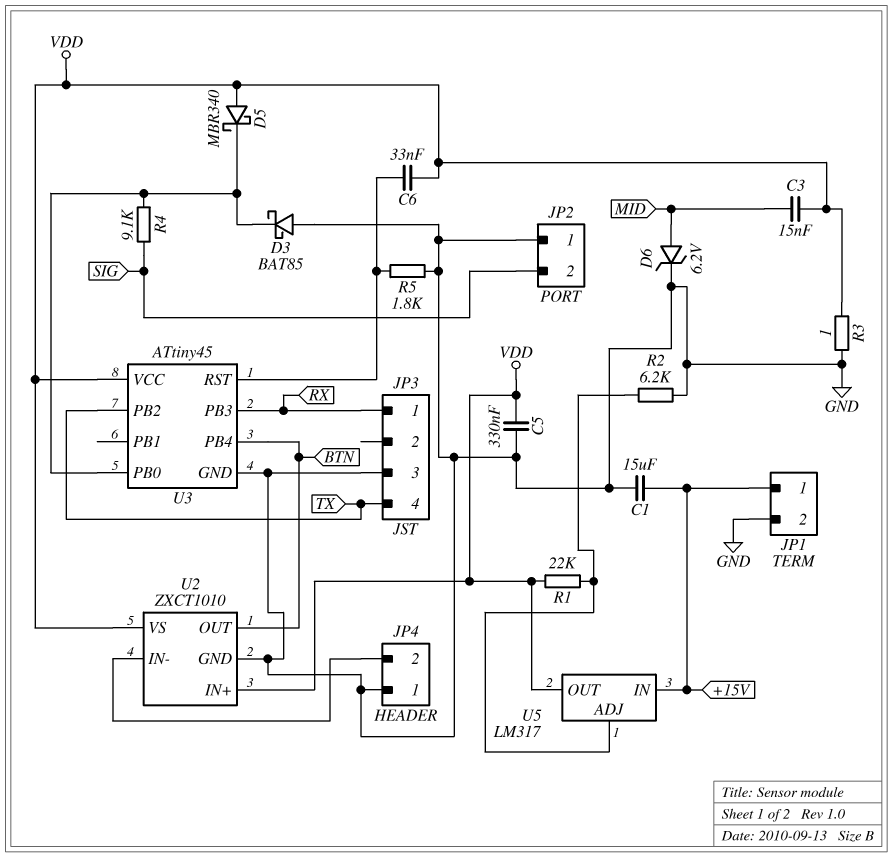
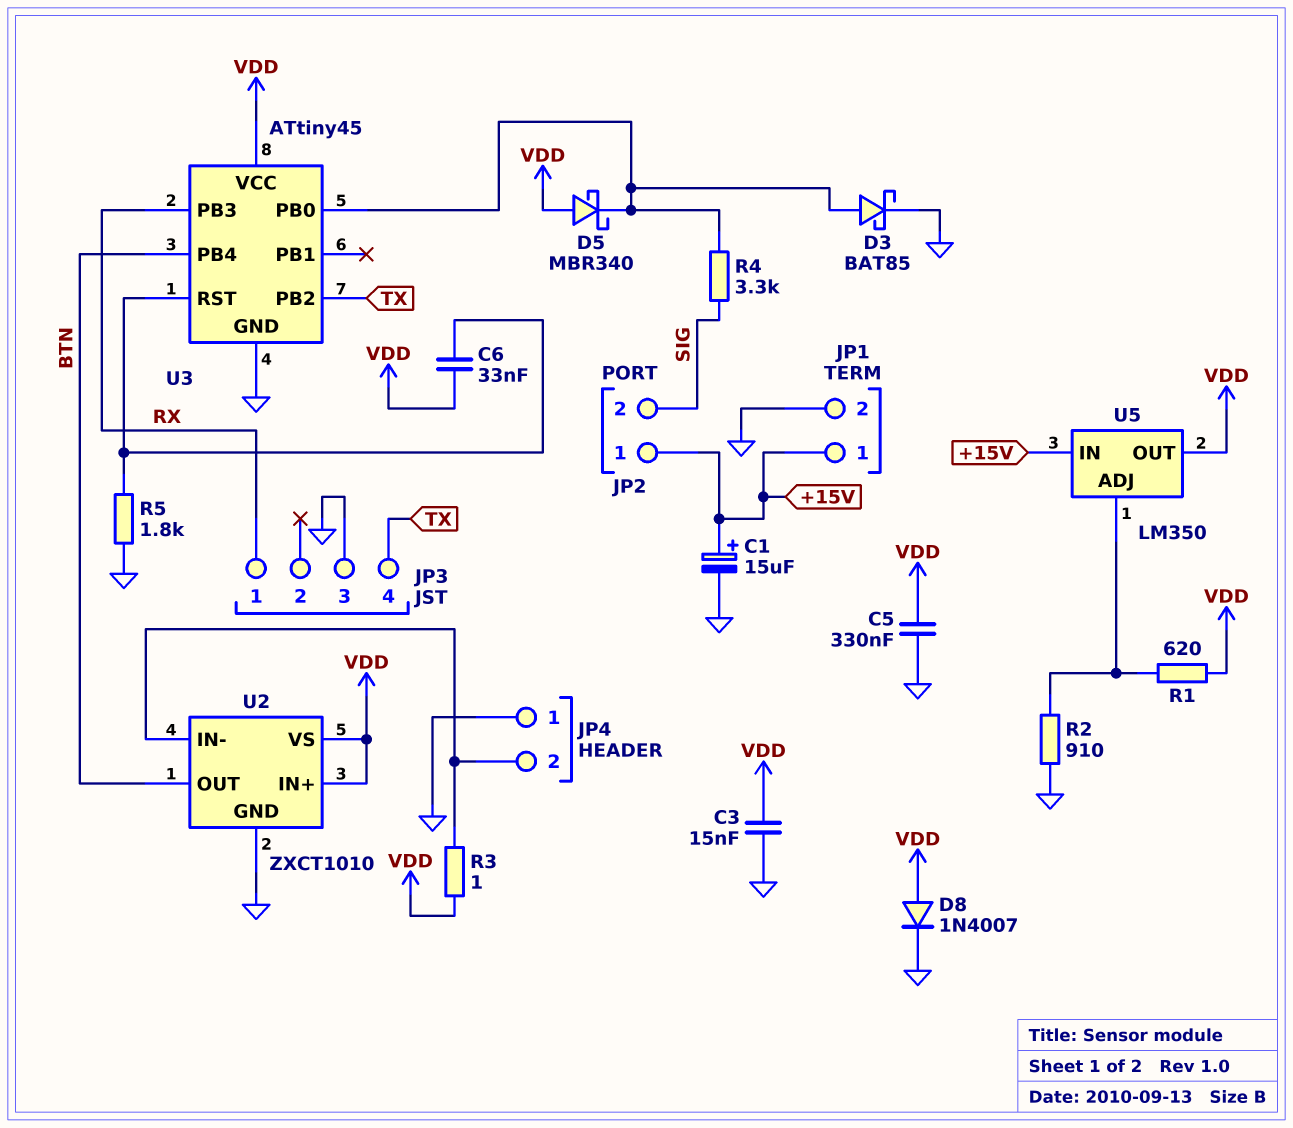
C1: 15uF (+15V, GND) -> 15uF (plus +15V, minus GND)
C3: 15nF (MID, VDD) -> 15nF (GND, VDD)
D3: schottky BAT85 (A GND, K U3/PB0) -> schottky BAT85 (A U3/PB0, K GND)
D6: zener 6.2V (A MID, K GND) -> none
D8: none -> diode 1N4007 (A VDD, K GND)
JP2 pin 1: GND -> +15V
R1: 22k (U5/ADJ, VDD) -> 620 (U5/ADJ, VDD)
R2: 6.2k (GND, U5/ADJ) -> 910 (GND, U5/ADJ)
R3: 1 (GND, VDD) -> 1 (JP4/2, VDD)
R4: 9.1k (SIG, U3/PB0) -> 3.3k (SIG, U3/PB0)
U5: LM317 -> LM350

